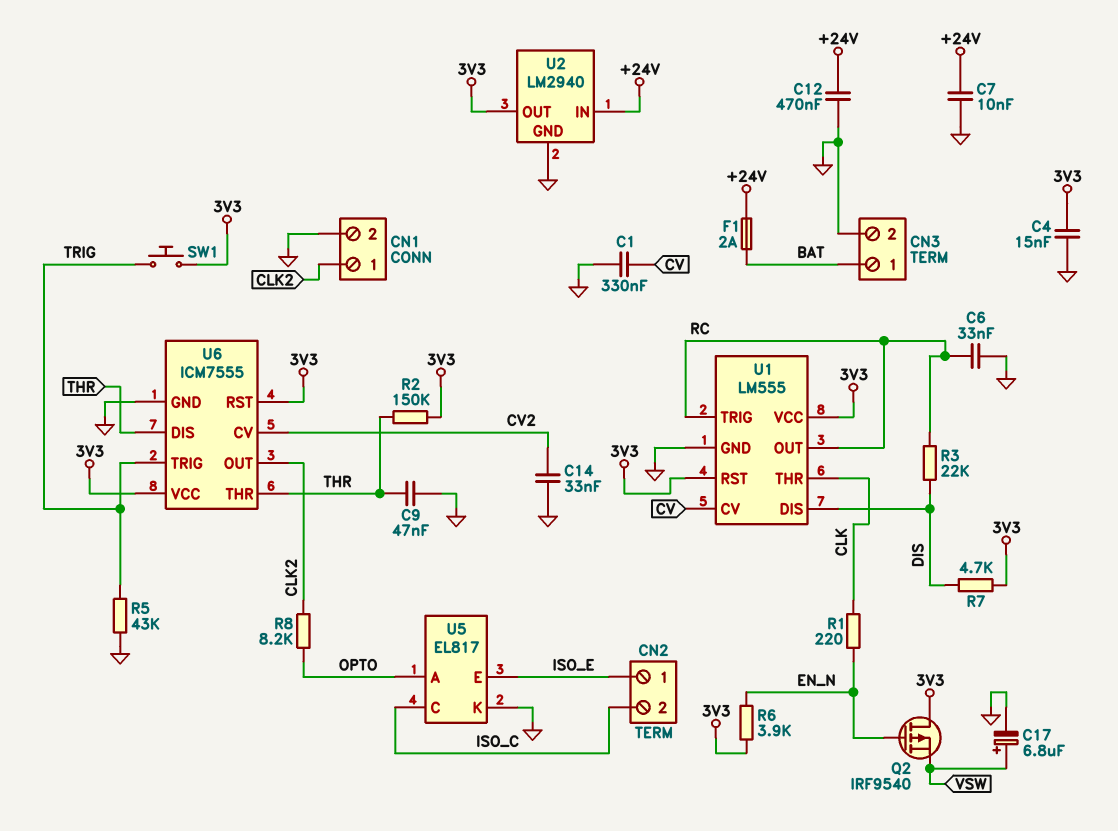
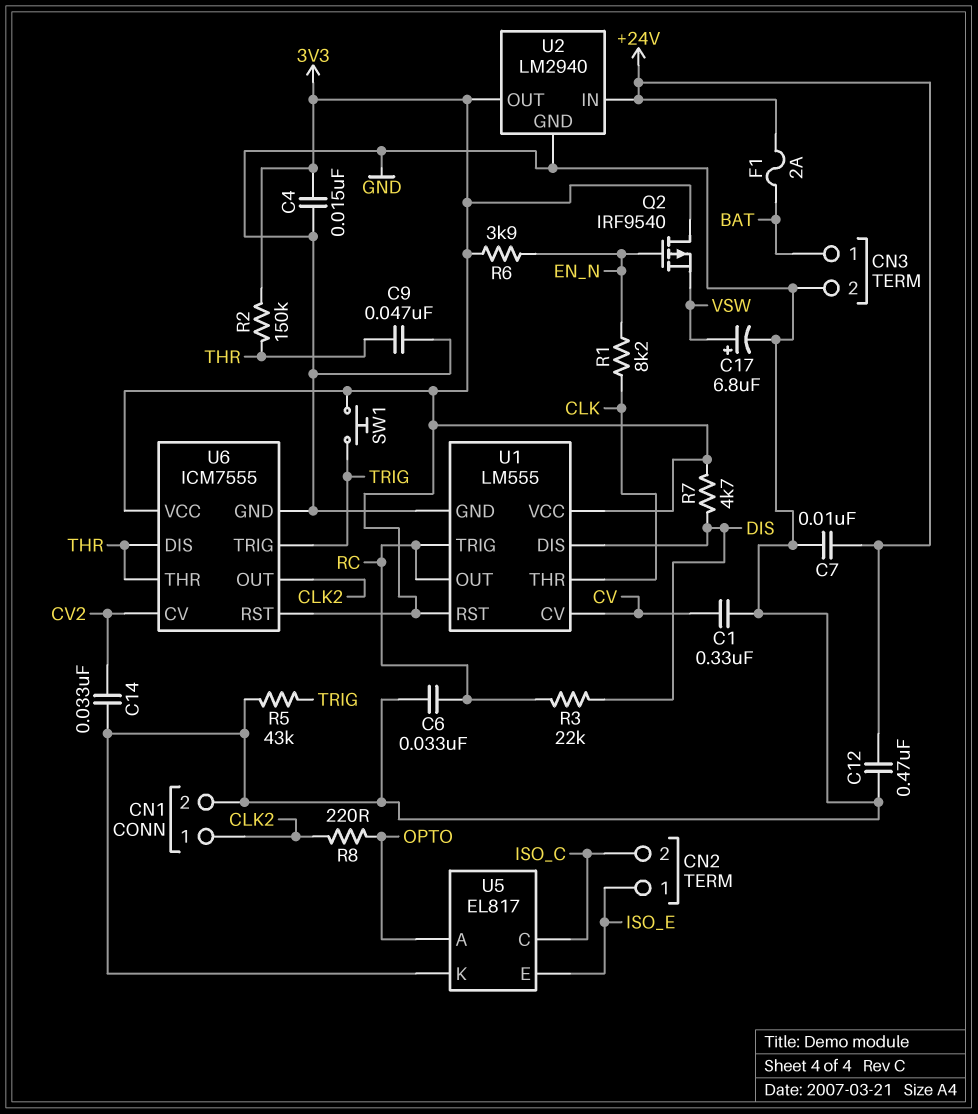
R1: 220 (CLK, EN_N) -> 8.2k (CLK, EN_N)
R8: 8.2k (CLK2, OPTO) -> 220 (CLK2, OPTO)

